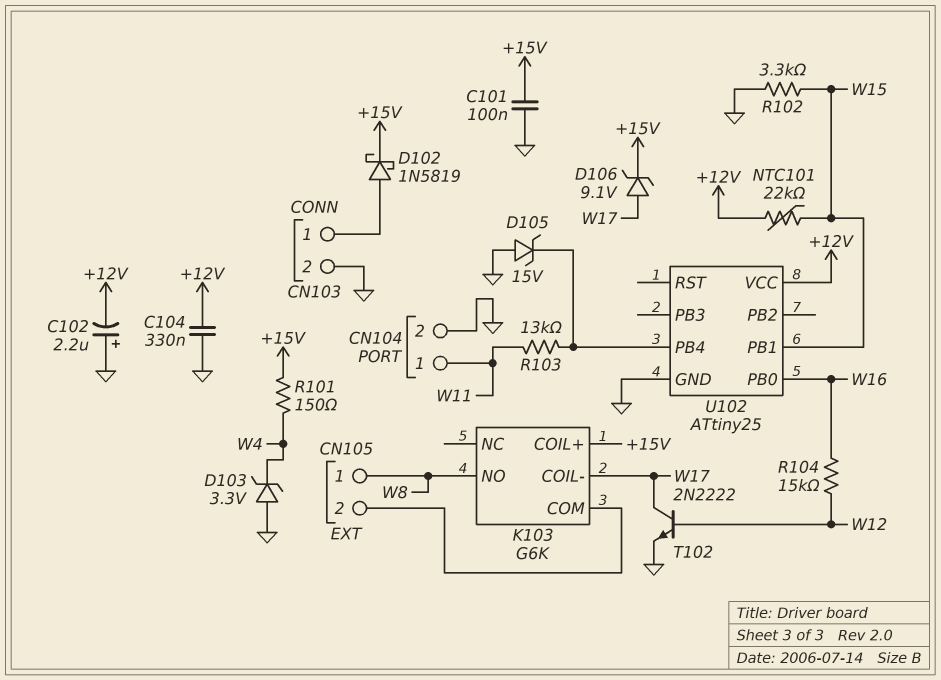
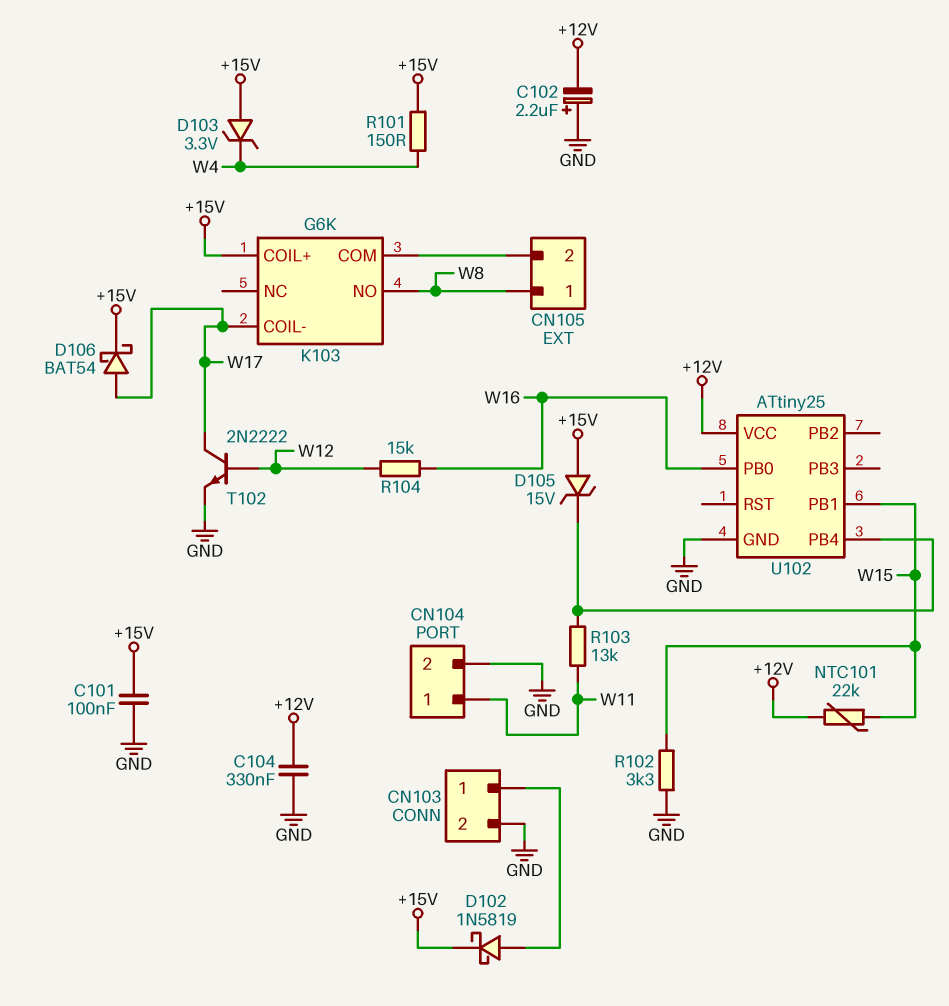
D103: zener 3.3V (A GND, K W4) -> zener 3.3V (A +15V, K W4)
D105: zener 15V (A GND, K U102/PB4) -> zener 15V (A +15V, K U102/PB4)
D106: zener 9.1V (A W17, K +15V) -> schottky BAT54 (A W17, K +15V)

